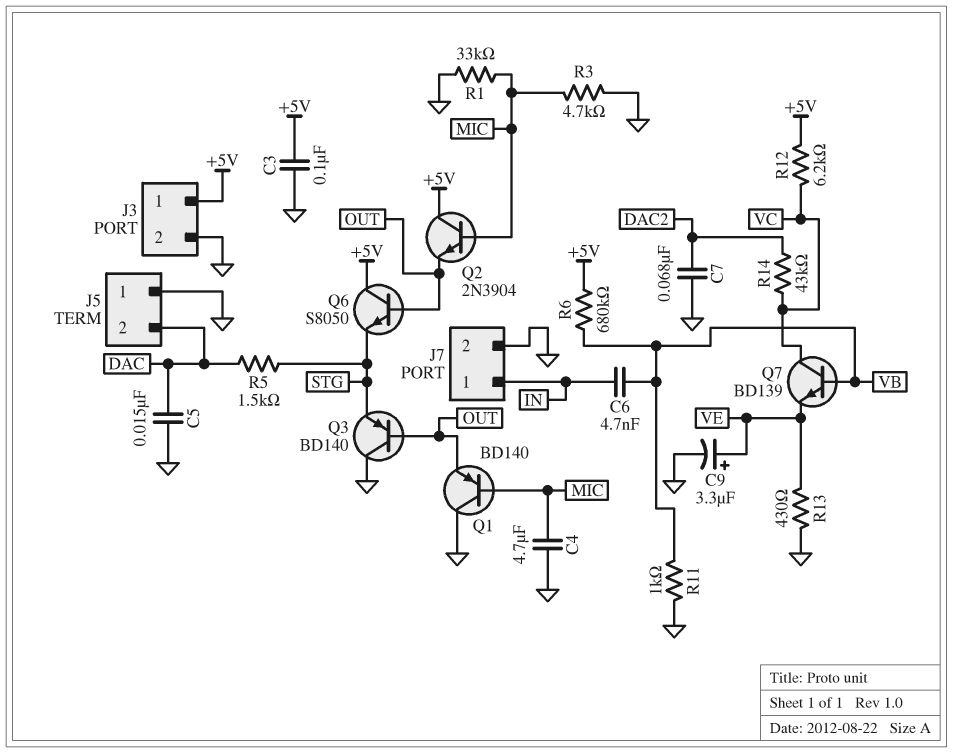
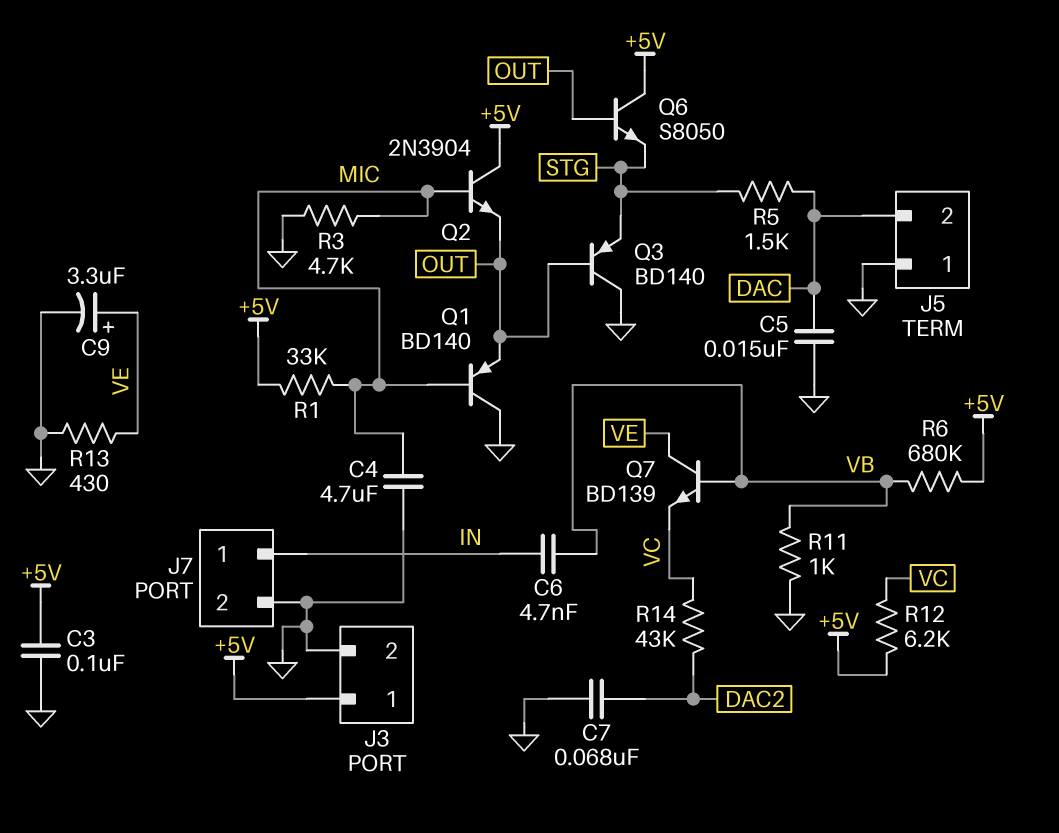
Q7: NPN BD139 (B VB, C VC, E VE) -> NPN BD139 (B VB, C VE, E VC)
R1: 33k (GND, MIC) -> 33k (+5V, MIC)

